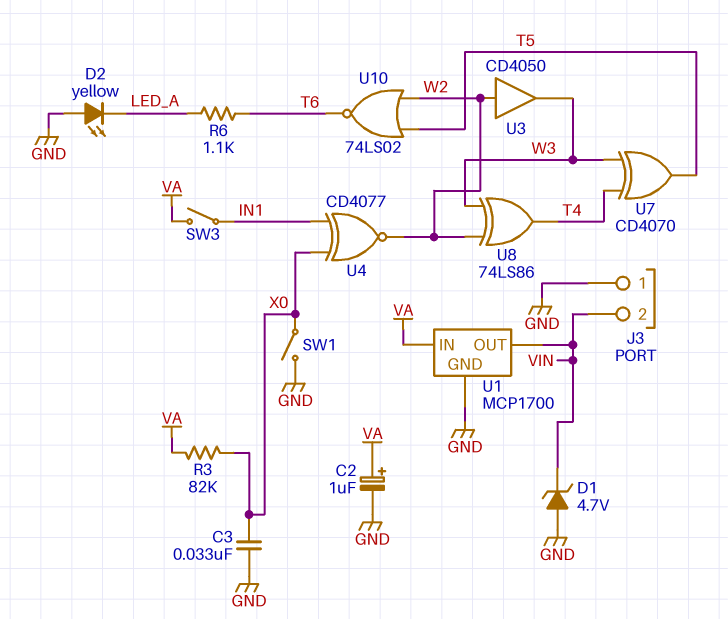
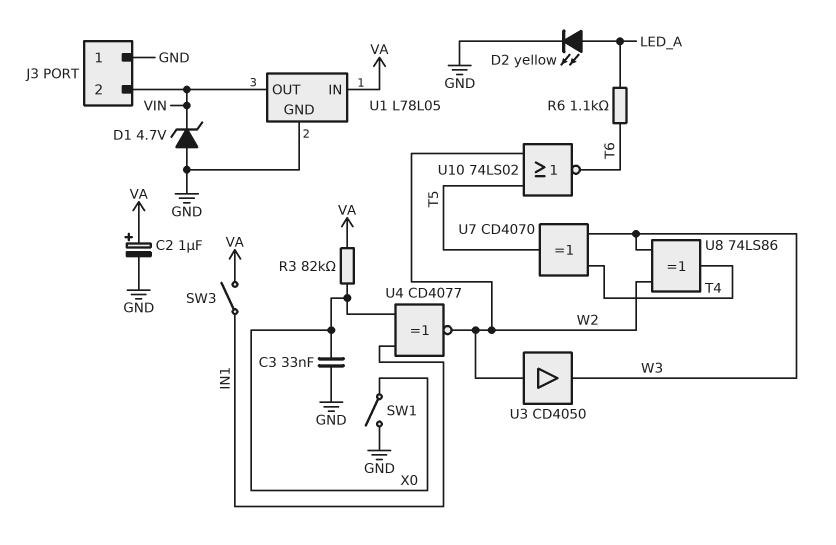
D2: LED yellow (A GND, K LED_A) -> LED yellow (A LED_A, K GND)
U1: MCP1700 -> L78L05

